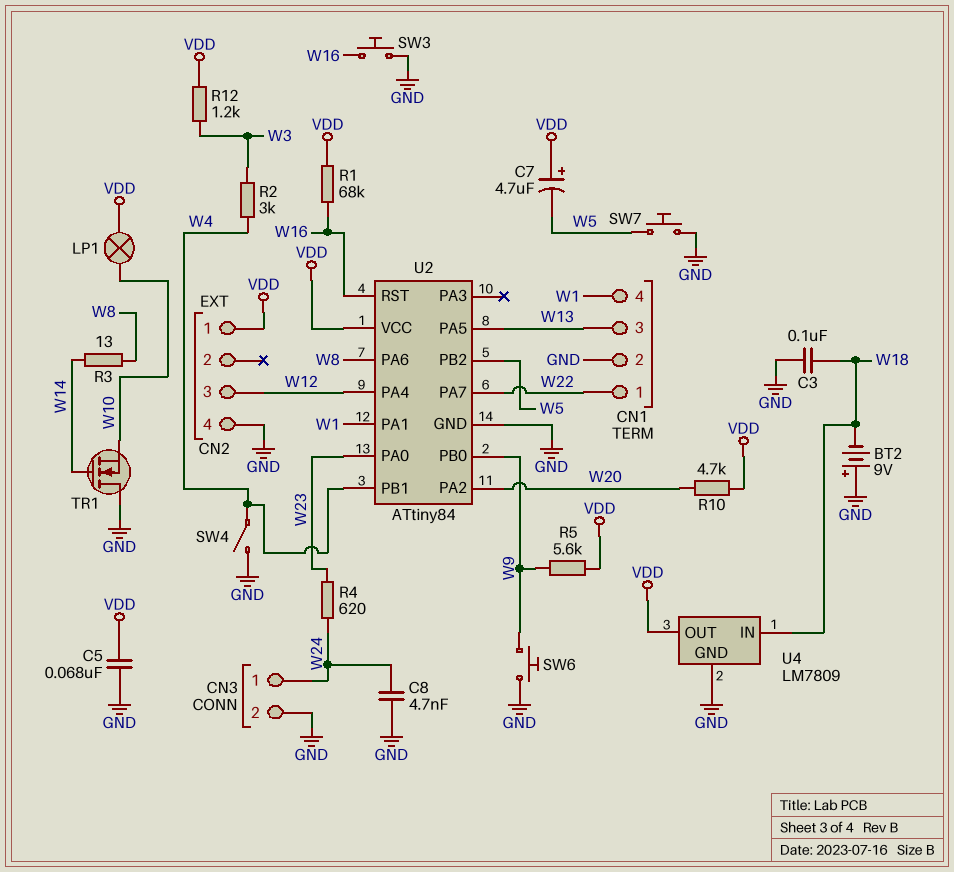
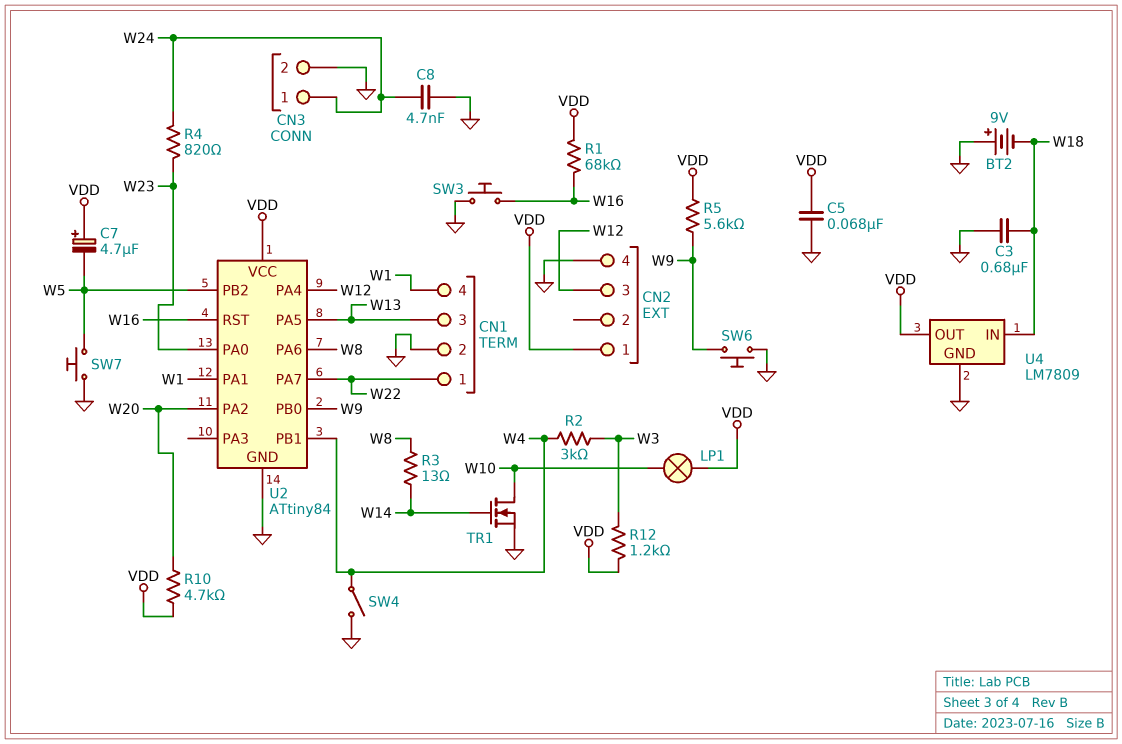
C3: 100nF (GND, W18) -> 680nF (GND, W18)
R4: 620 (W23, W24) -> 820 (W23, W24)
TR1: NMOS (G W14, D GND, S W10) -> NMOS (G W14, D W10, S GND)

